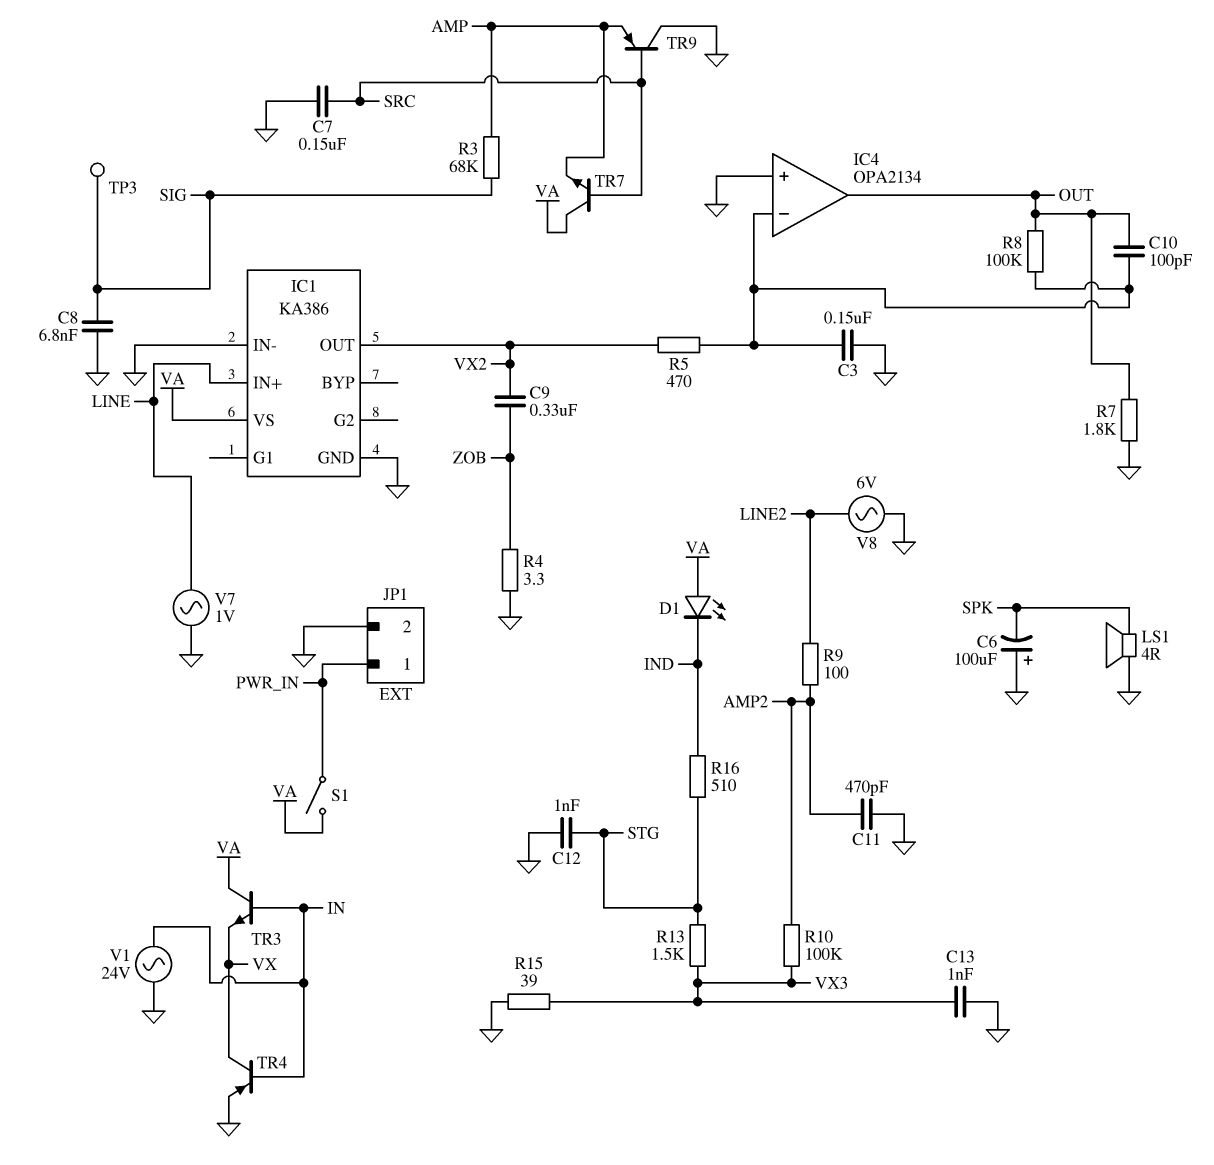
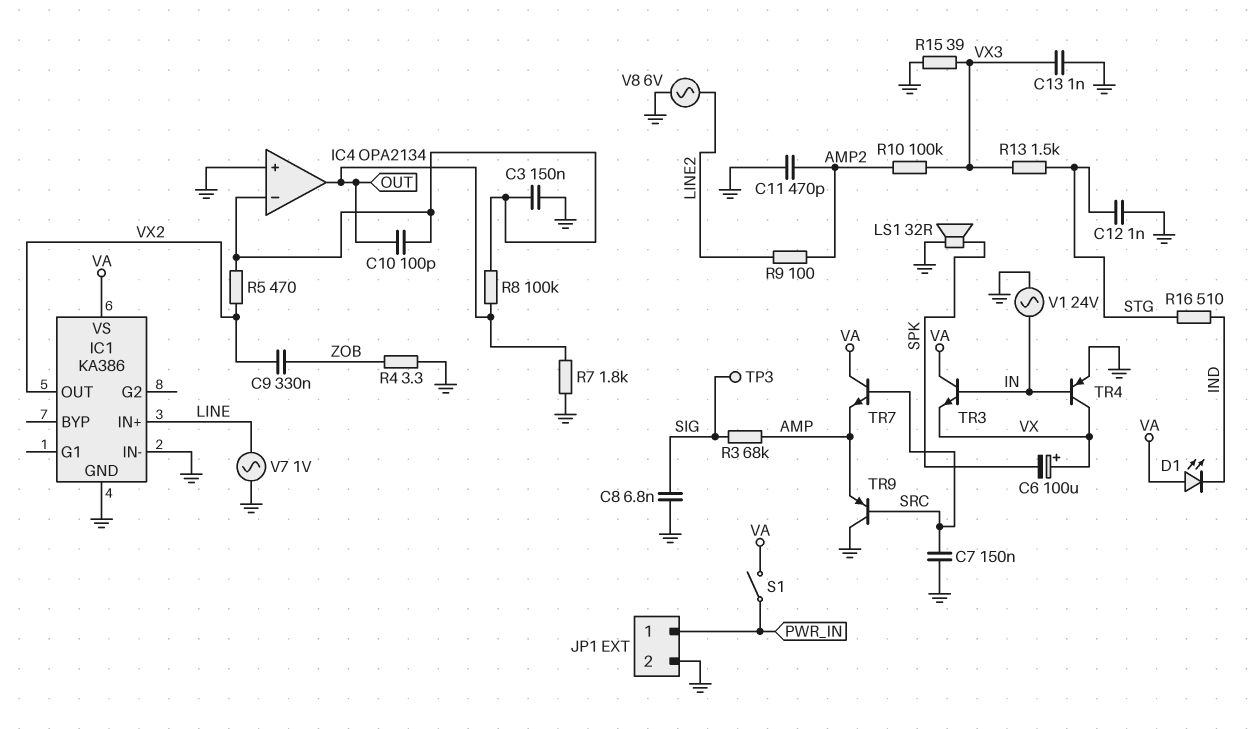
C6: 100uF (plus GND, minus SPK) -> 100uF (plus VX, minus SPK)
LS1: speaker 4R (GND, SPK) -> speaker 32R (GND, SPK)

